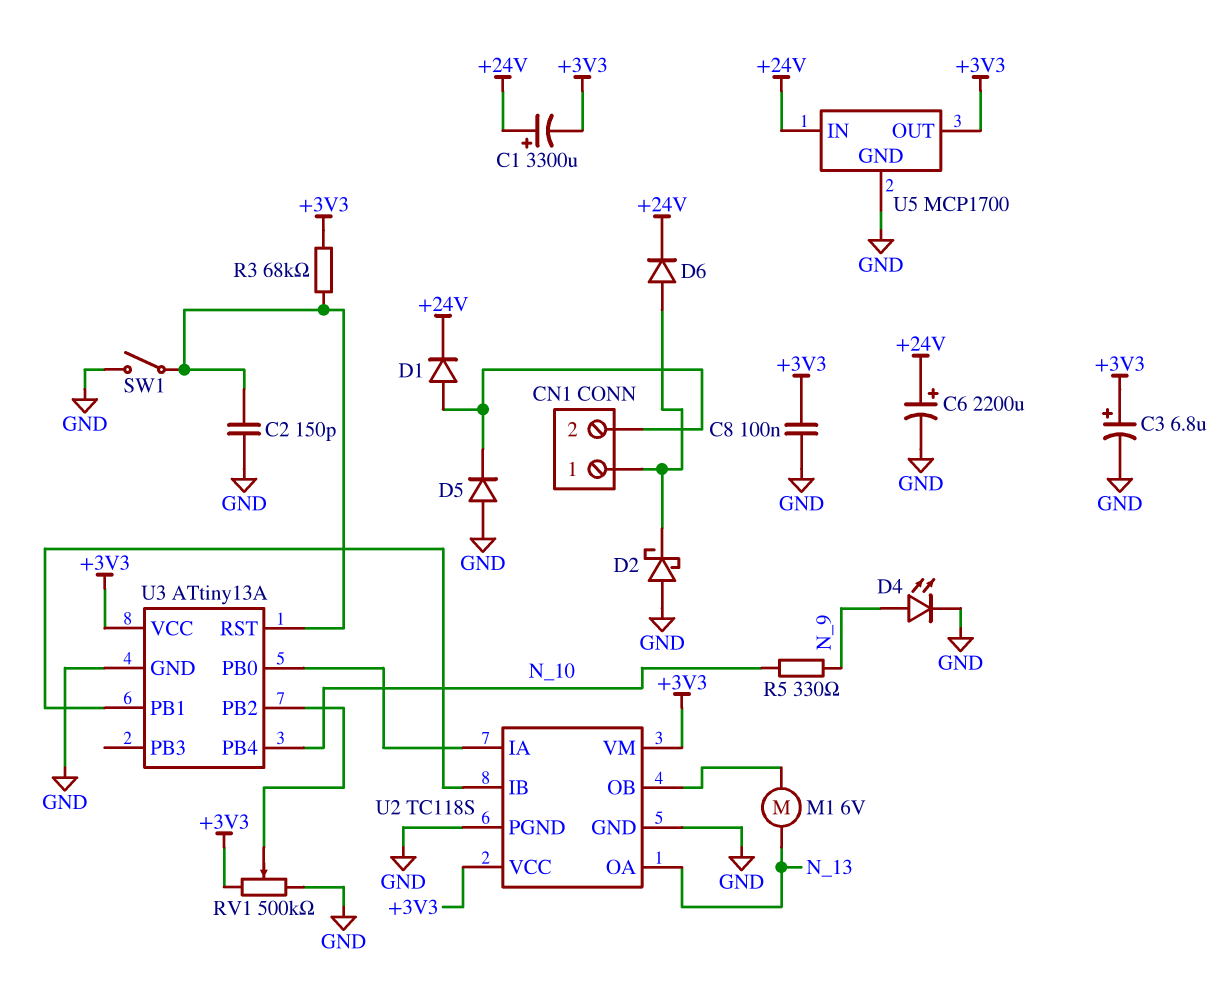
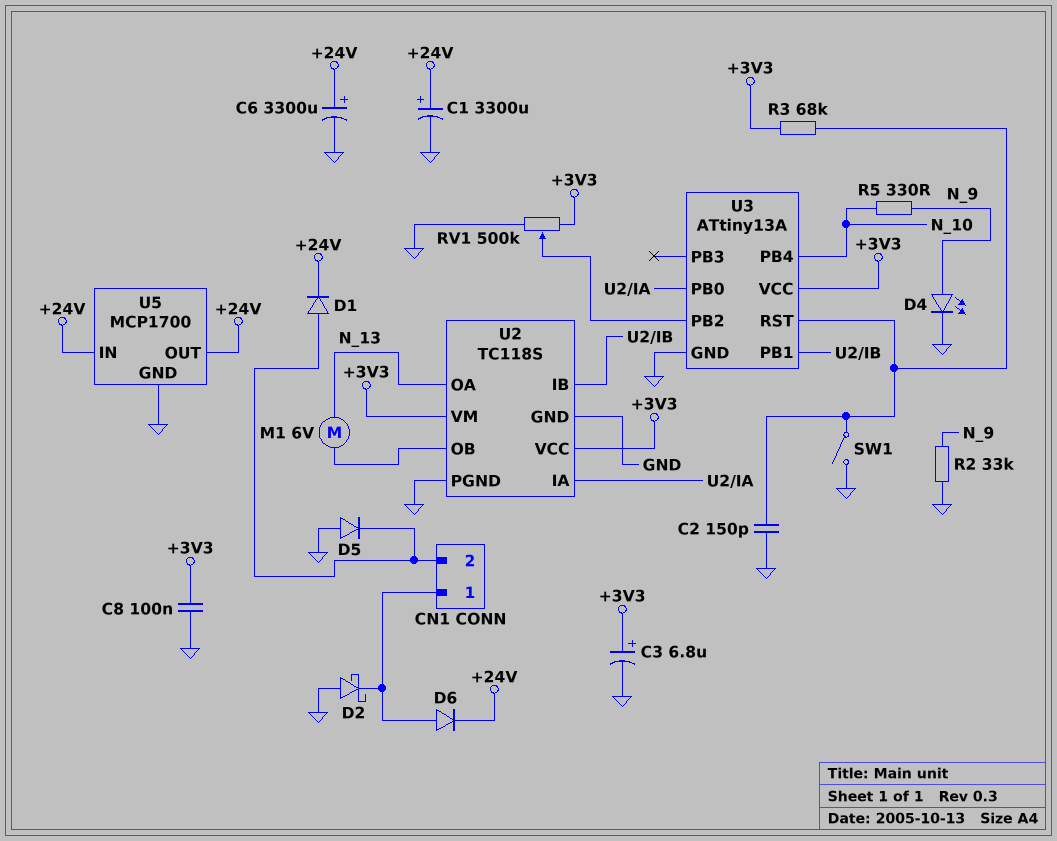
C1: 3300uF (plus +24V, minus +3V3) -> 3300uF (plus +24V, minus GND)
C6: 2200uF (plus +24V, minus GND) -> 3300uF (plus +24V, minus GND)
R2: none -> 33k (GND, N_9)
U5 pin OUT: +3V3 -> +24V

